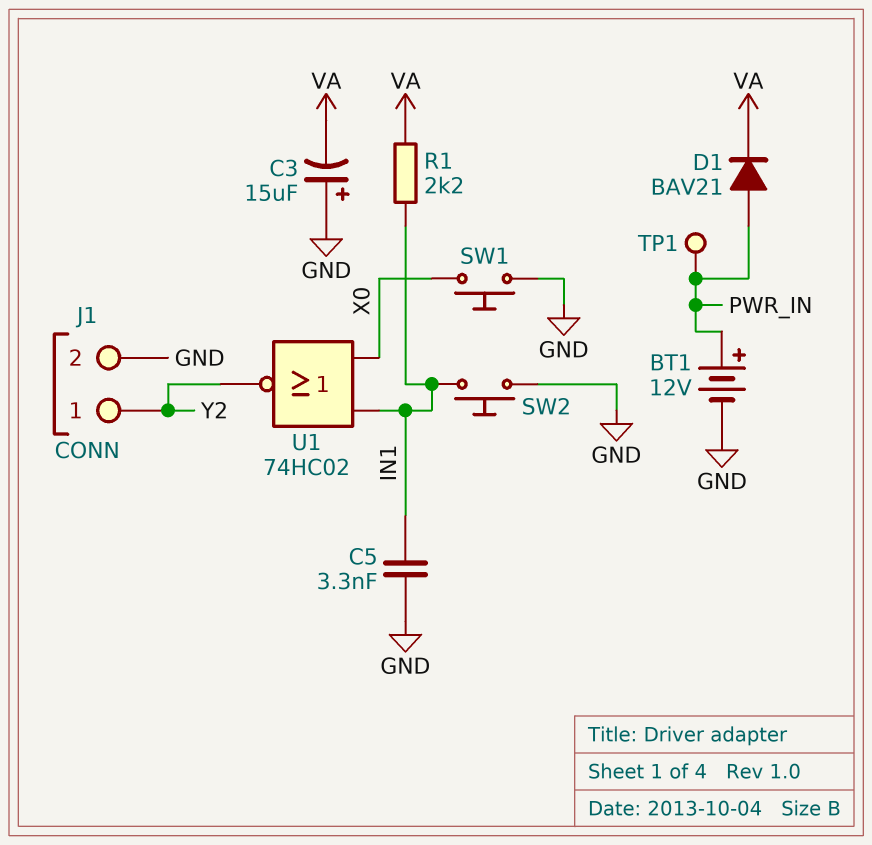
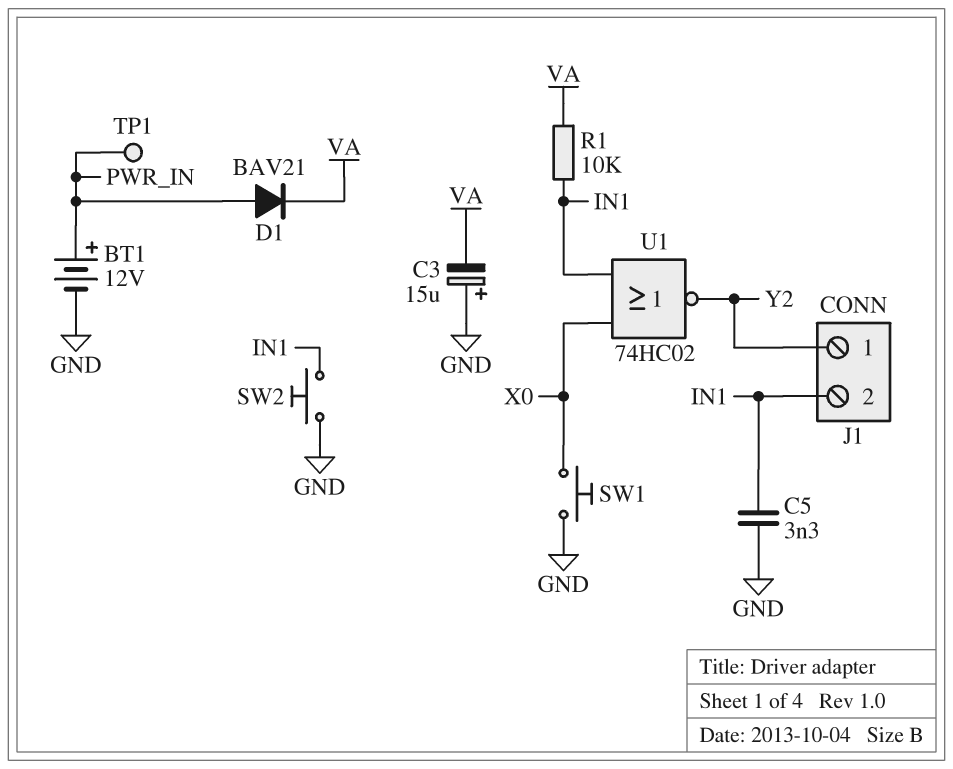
J1 pin 2: GND -> IN1
R1: 2.2k (IN1, VA) -> 10k (IN1, VA)

